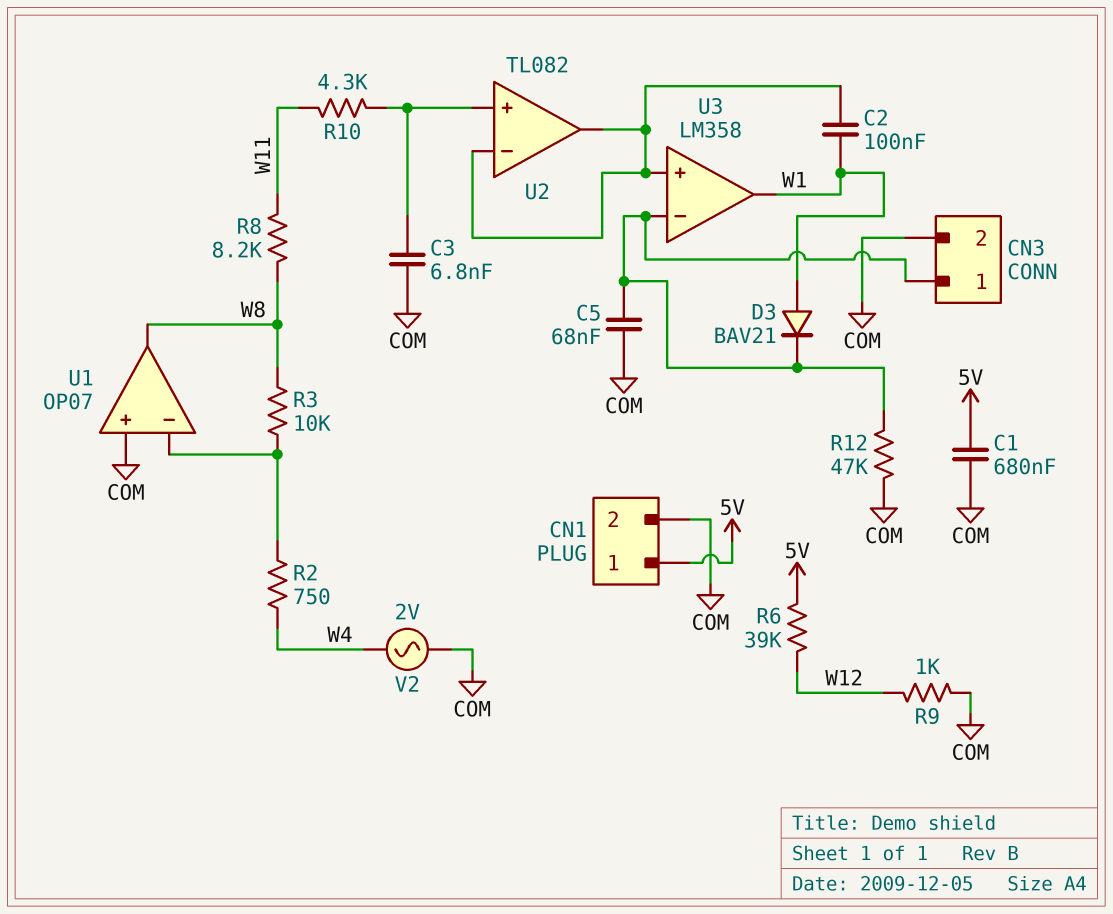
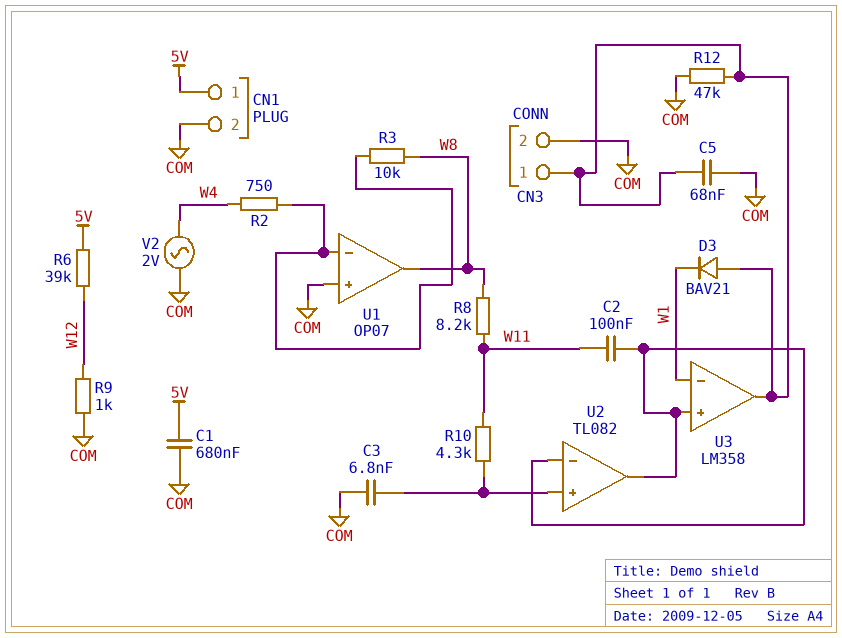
C2: 100nF (U2/in-, W1) -> 100nF (U2/in-, W11)
D3: diode BAV21 (A W1, K CN3/1) -> diode BAV21 (A CN3/1, K W1)
U3 pin in-: CN3/1 -> W1
U3 pin out: W1 -> CN3/1

